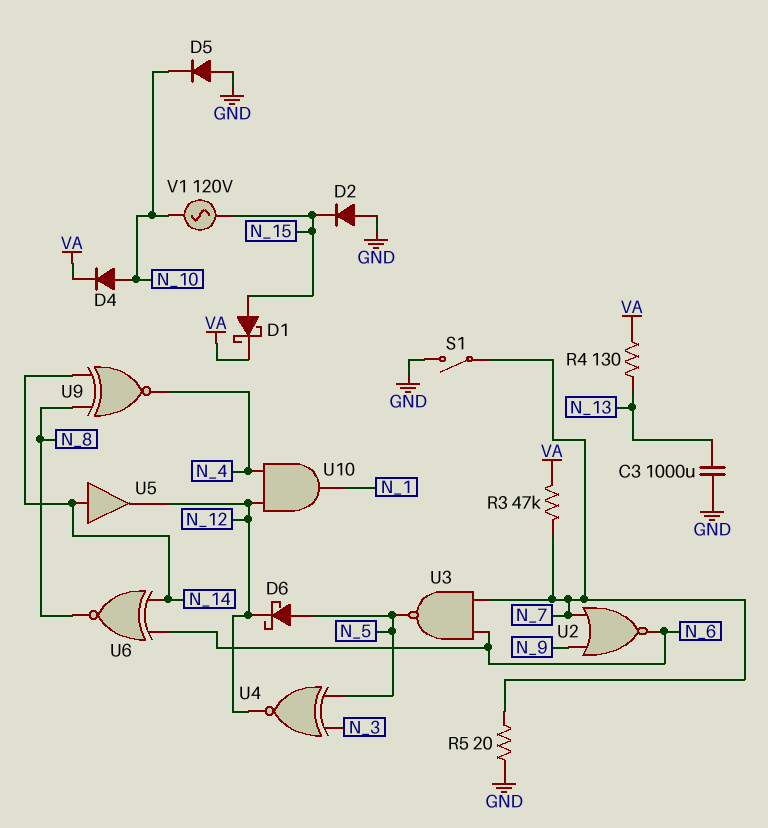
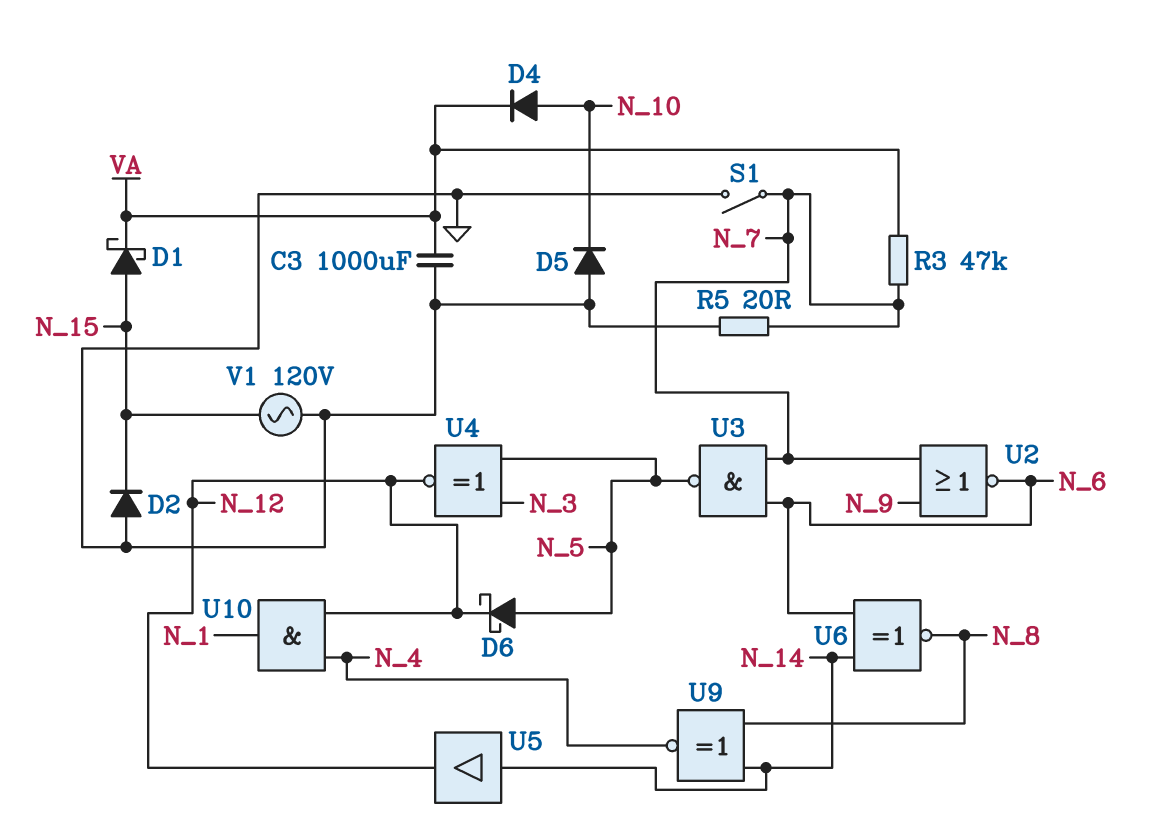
C3: 1000uF (GND, N_13) -> 1000uF (GND, VA)
R4: 130 (N_13, VA) -> none
V1: AC 120V (N_10, N_15) -> AC 120V (GND, N_15)

